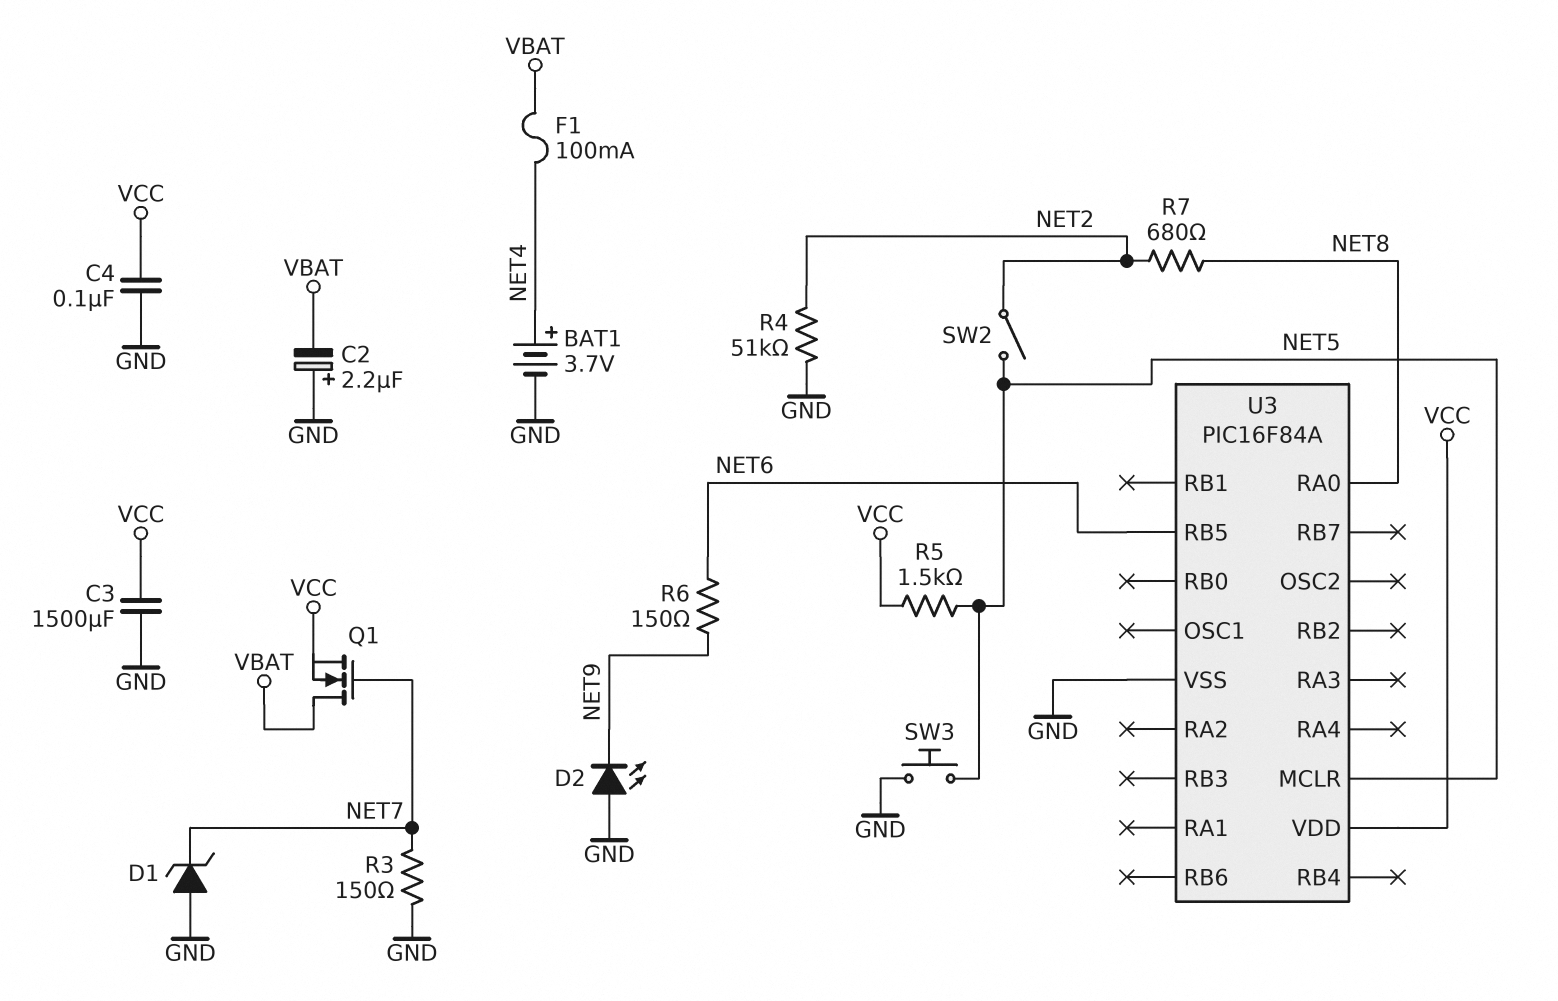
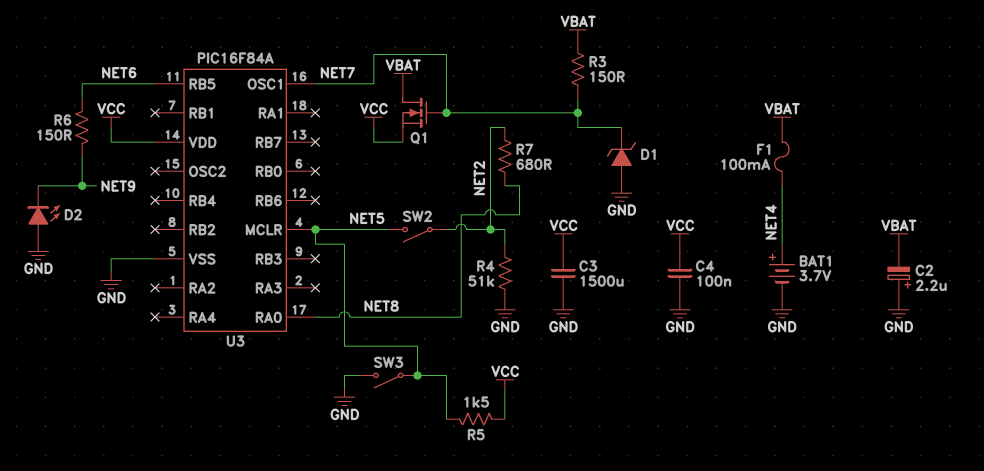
R3: 150 (GND, NET7) -> 150 (NET7, VBAT)
SW3: button (GND, NET5) -> switch (GND, NET5)
U3 pin OSC1: none -> NET7

